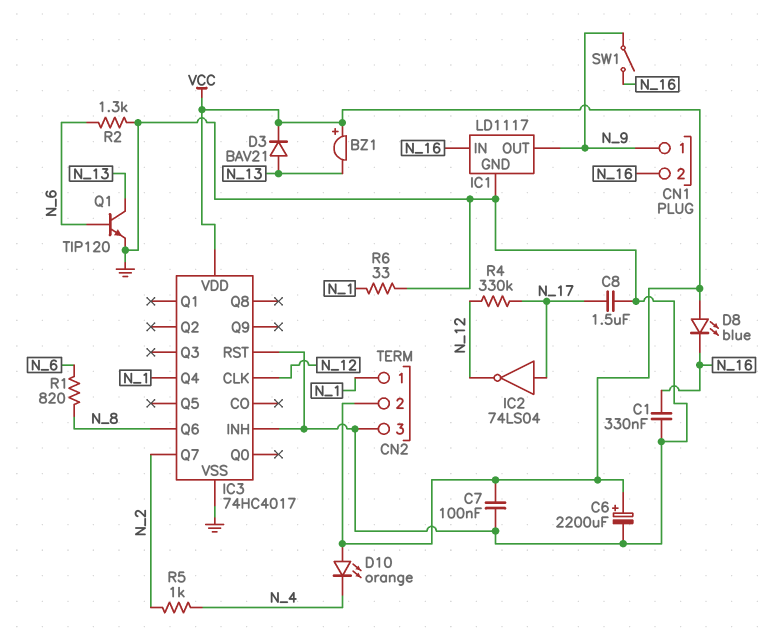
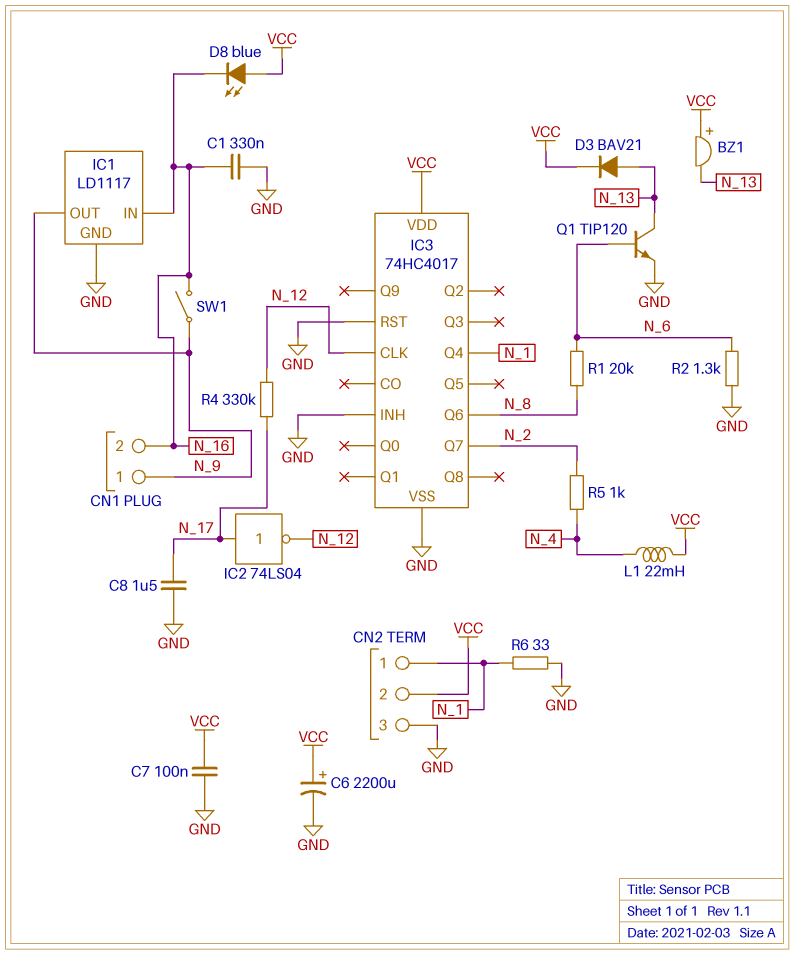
D10: LED orange (A VCC, K N_4) -> none
L1: none -> 22mH (N_4, VCC)
R1: 820 (N_6, N_8) -> 20k (N_6, N_8)

